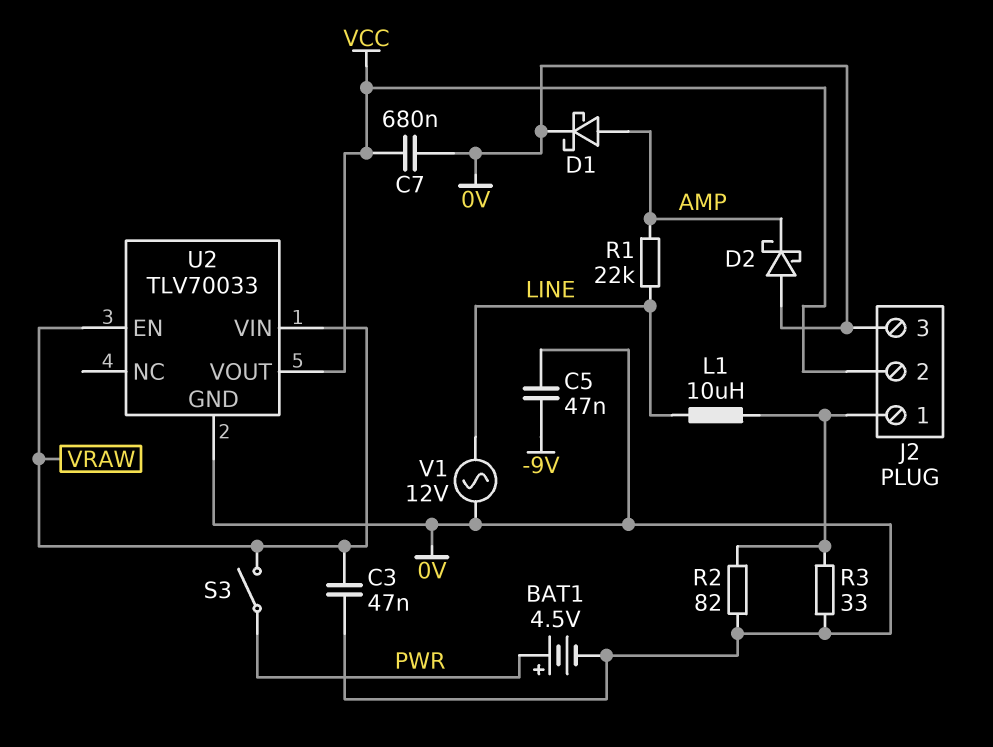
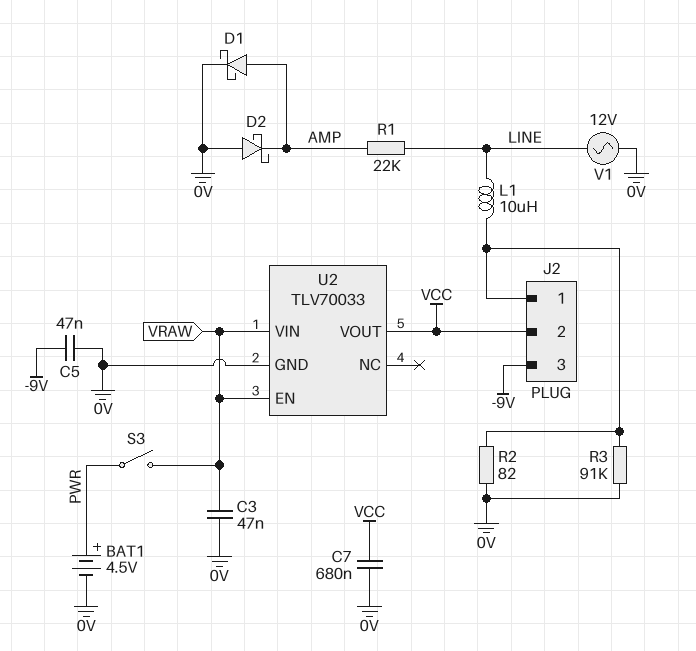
J2 pin 3: 0V -> -9V
R3: 33 (0V, J2/1) -> 91k (0V, J2/1)

